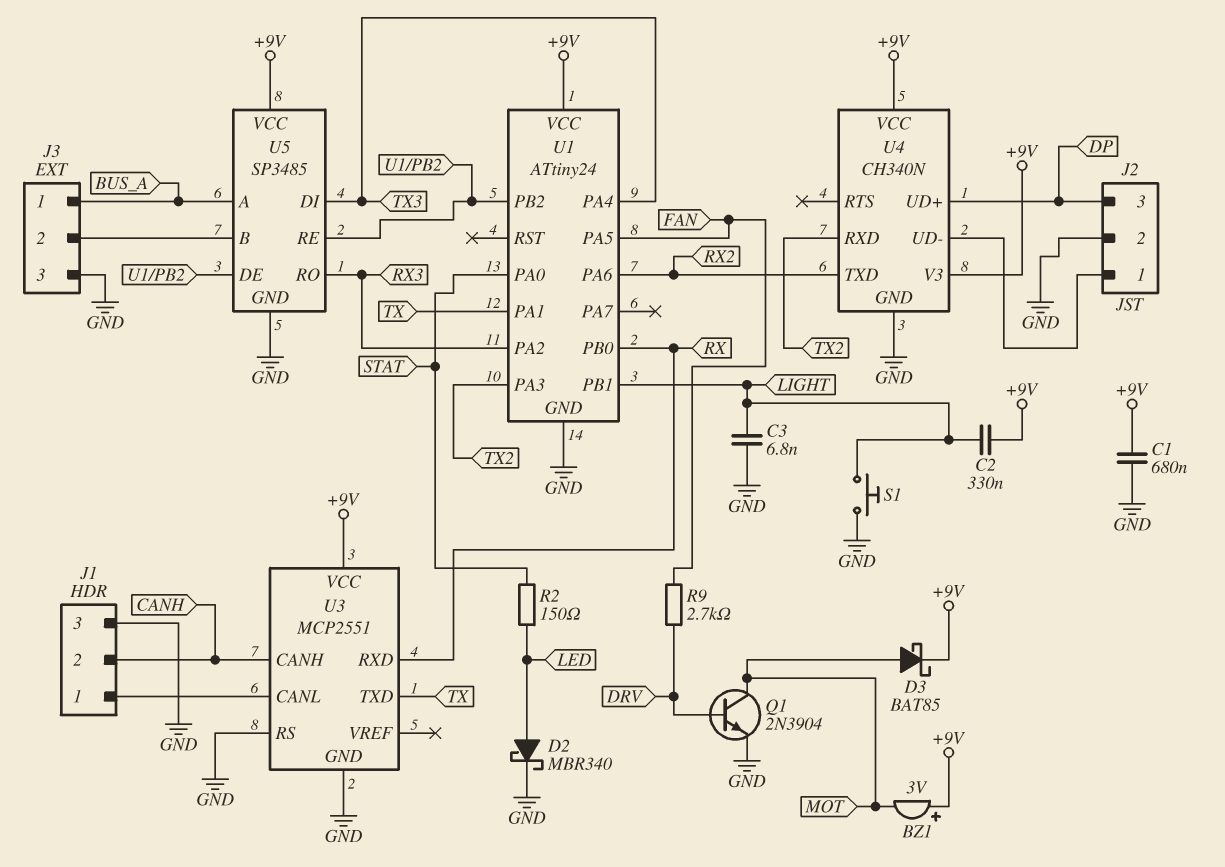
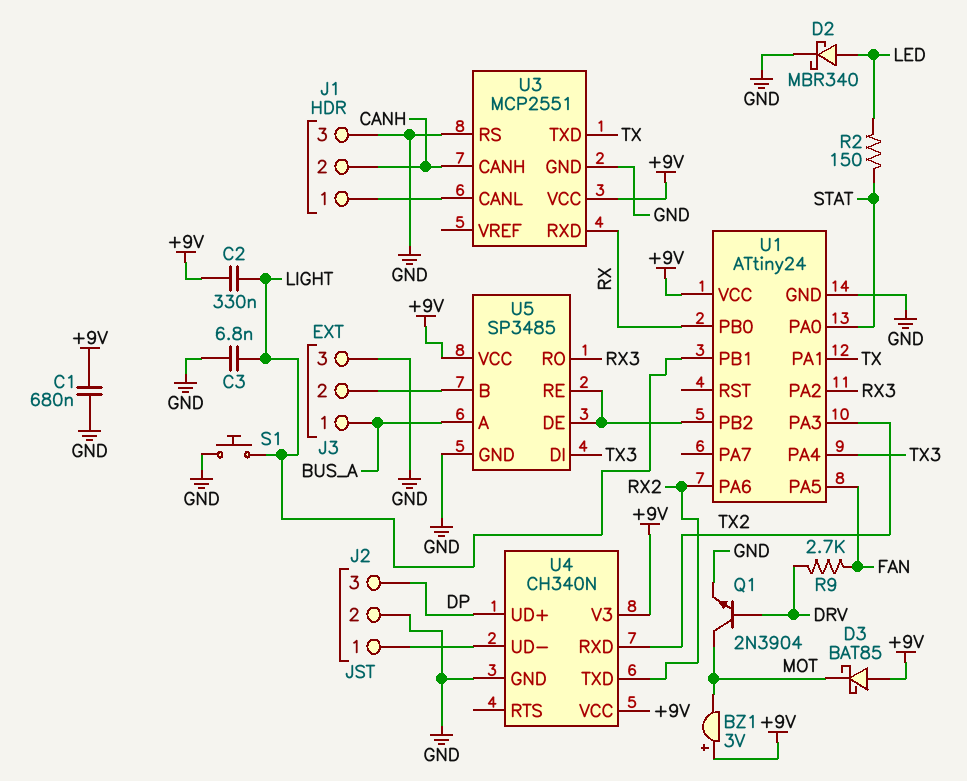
D3: schottky BAT85 (A MOT, K +9V) -> schottky BAT85 (A +9V, K MOT)

